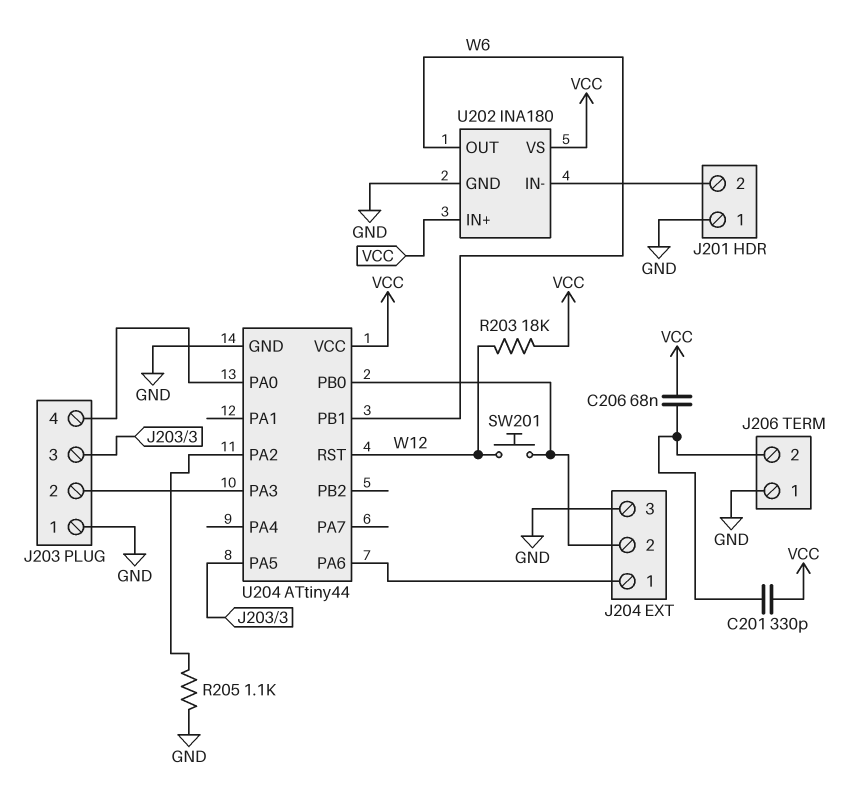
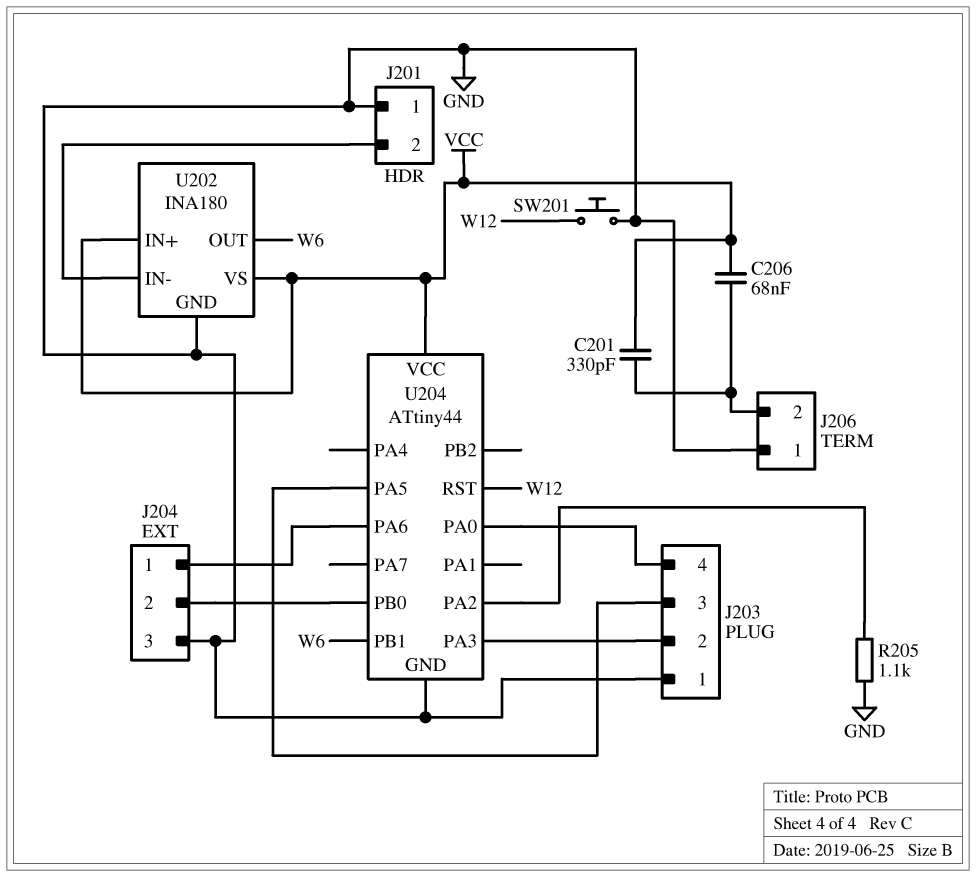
R203: 18k (VCC, W12) -> none
SW201: button (J204/2, W12) -> button (GND, W12)

